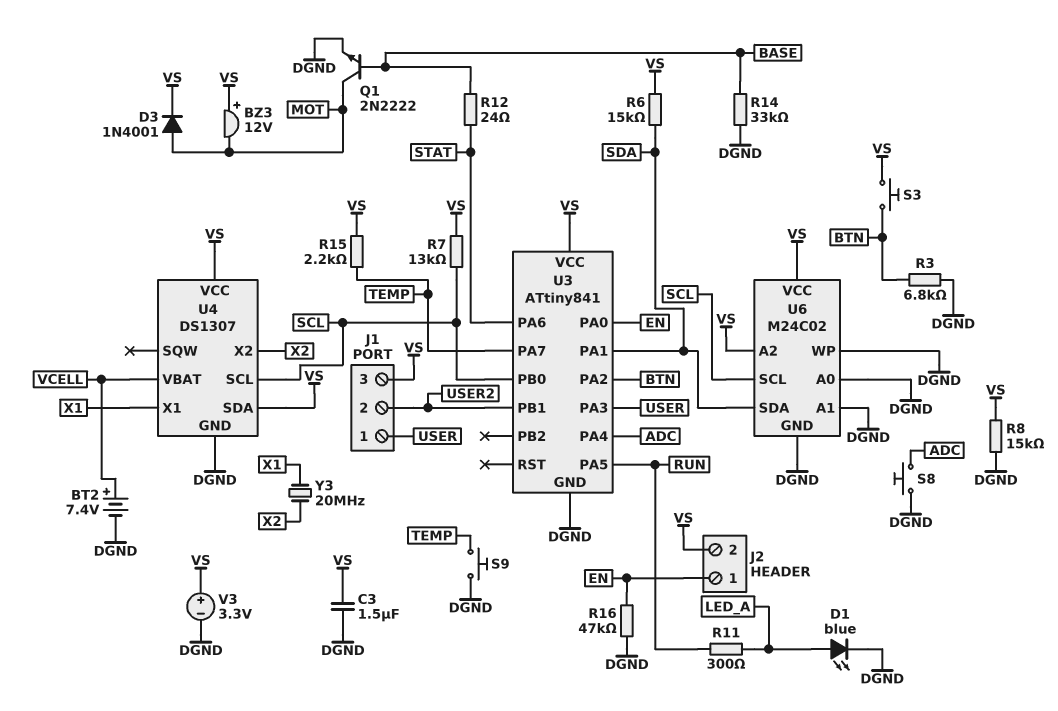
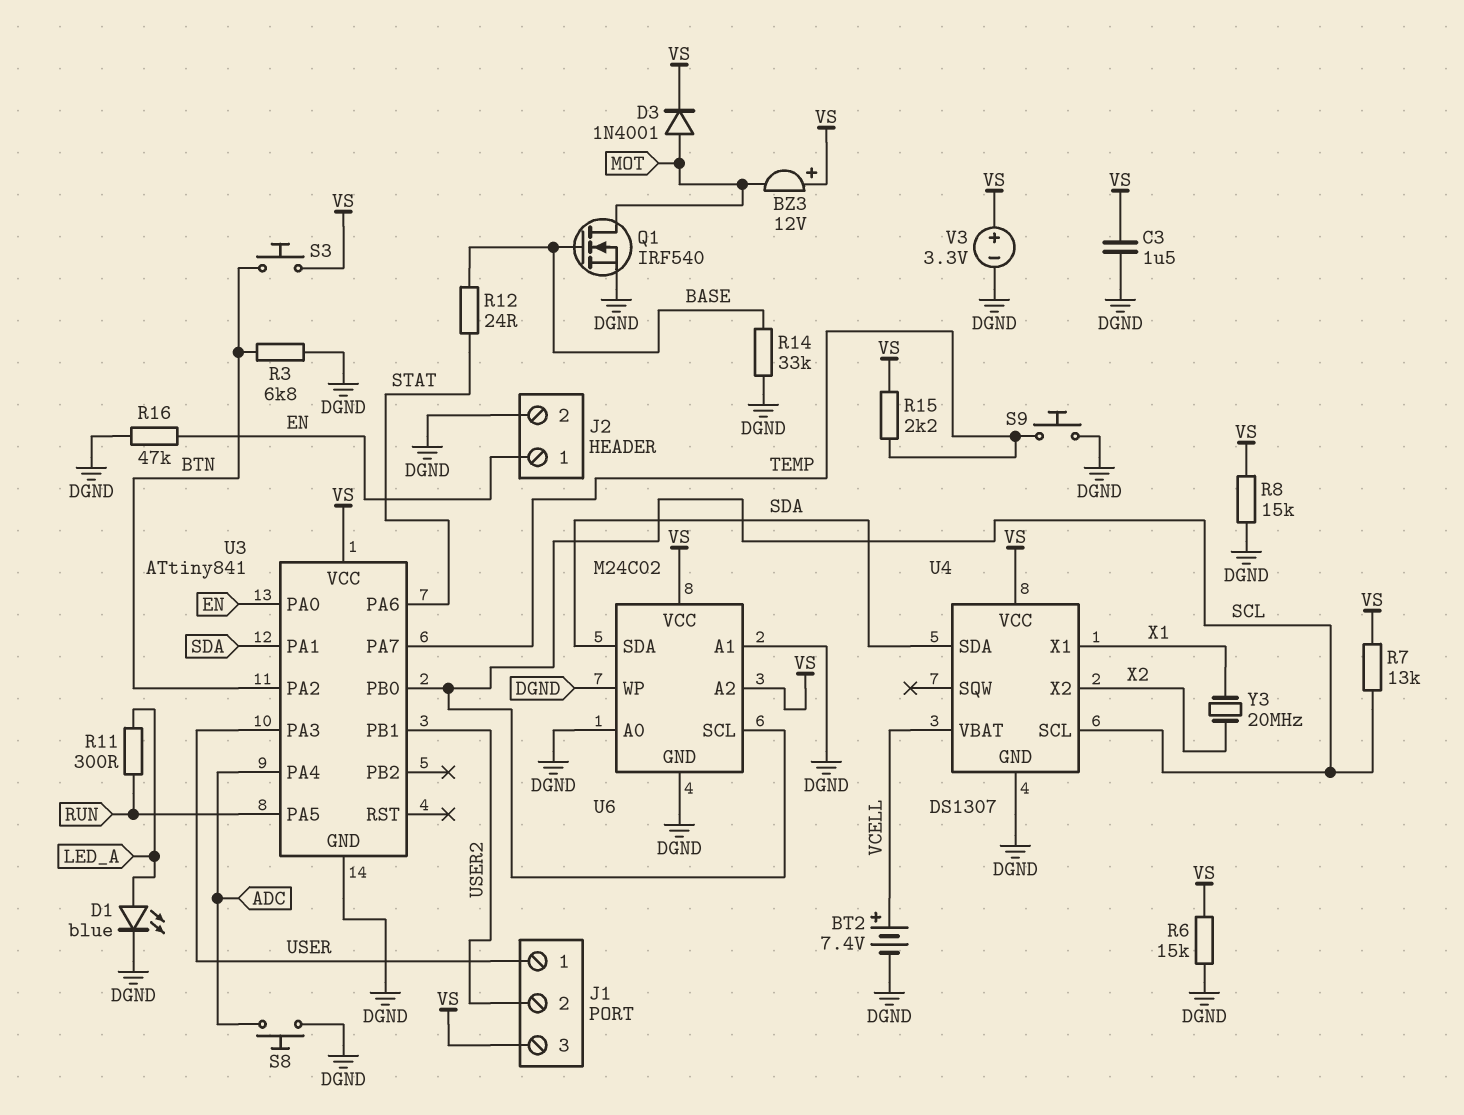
J2 pin 2: VS -> DGND
Q1: NPN 2N2222 (B BASE, C MOT, E DGND) -> NMOS IRF540 (G BASE, D MOT, S DGND)
R6: 15k (SDA, VS) -> 15k (DGND, VS)
U4 pin SDA: VS -> SDA

